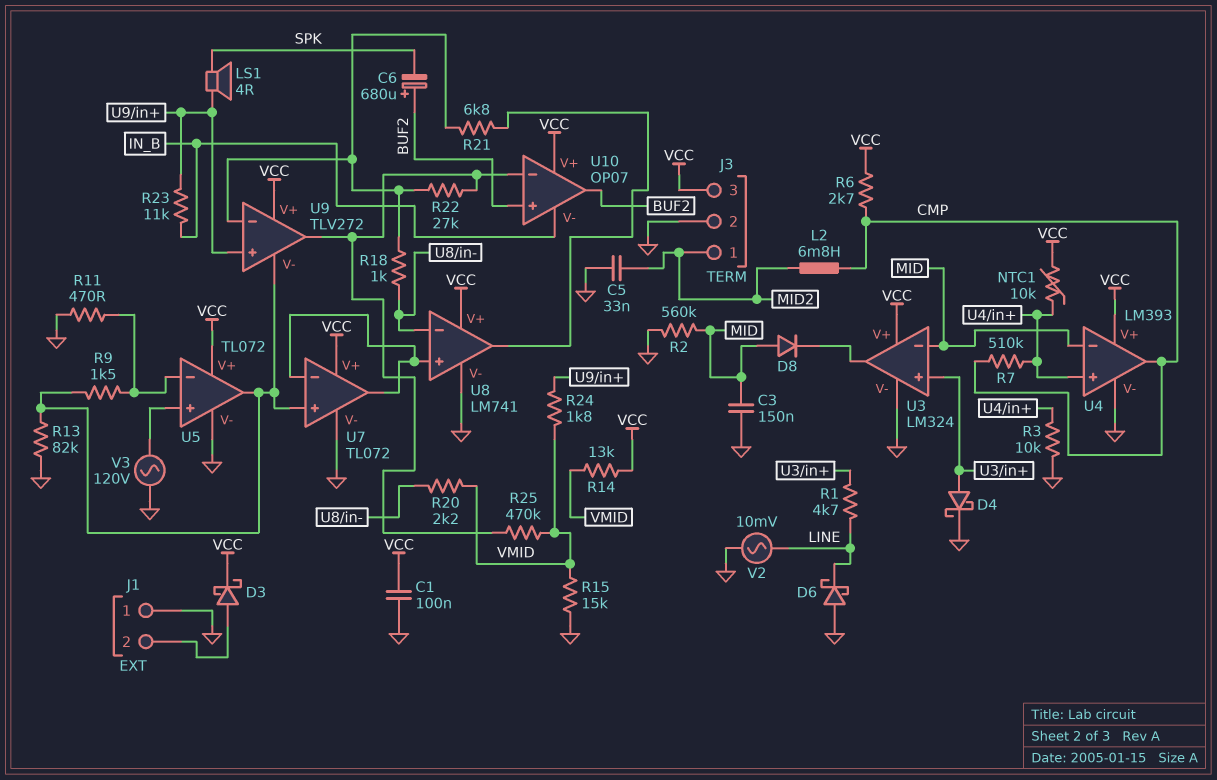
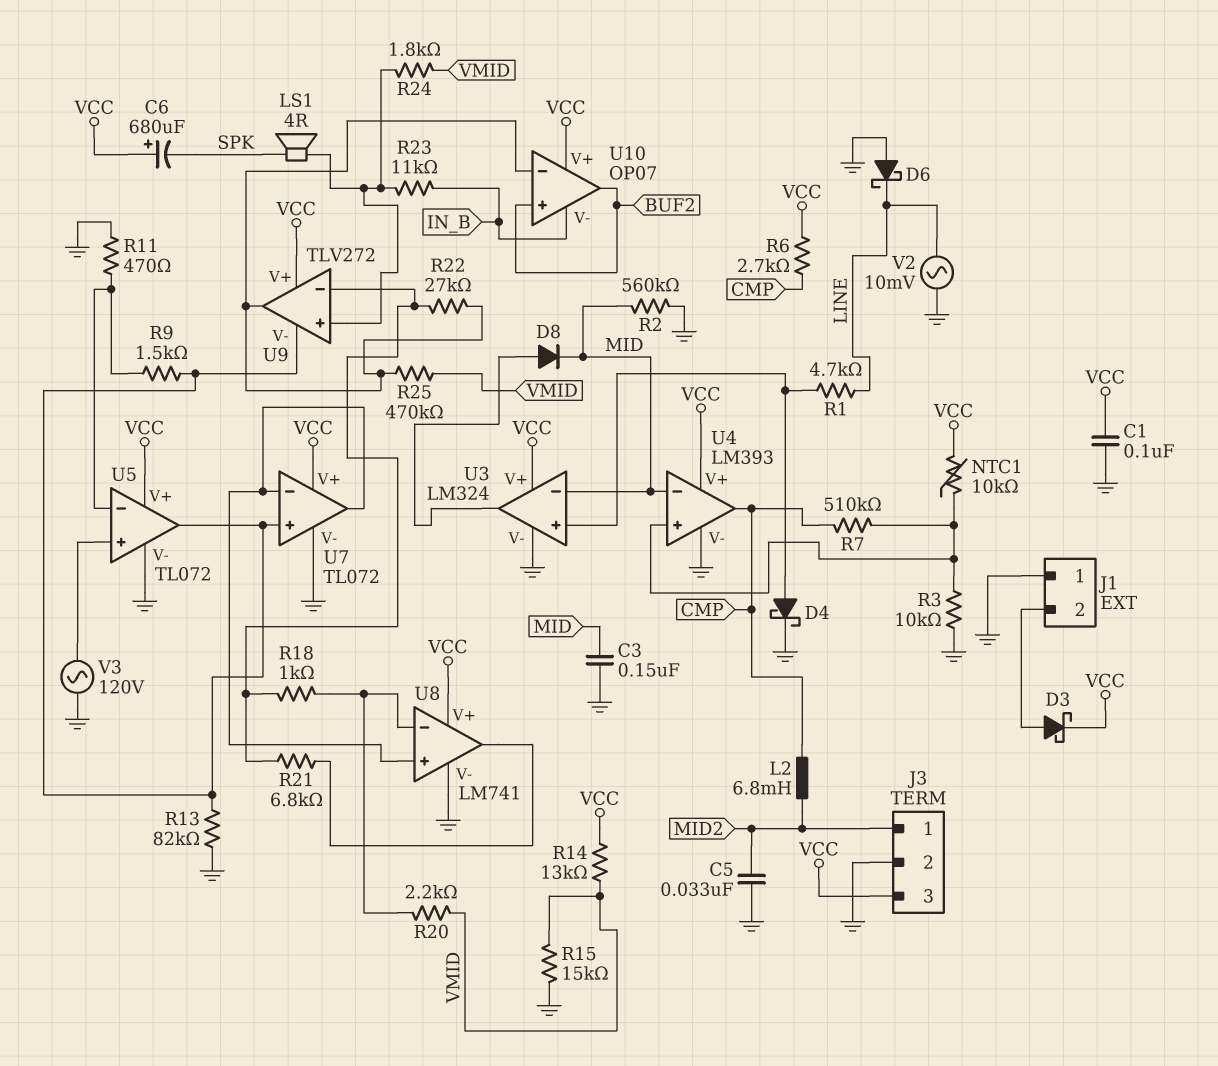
C6: 680uF (plus BUF2, minus SPK) -> 680uF (plus VCC, minus SPK)
D8: diode (A MID, K U3/out) -> diode (A U3/out, K MID)

